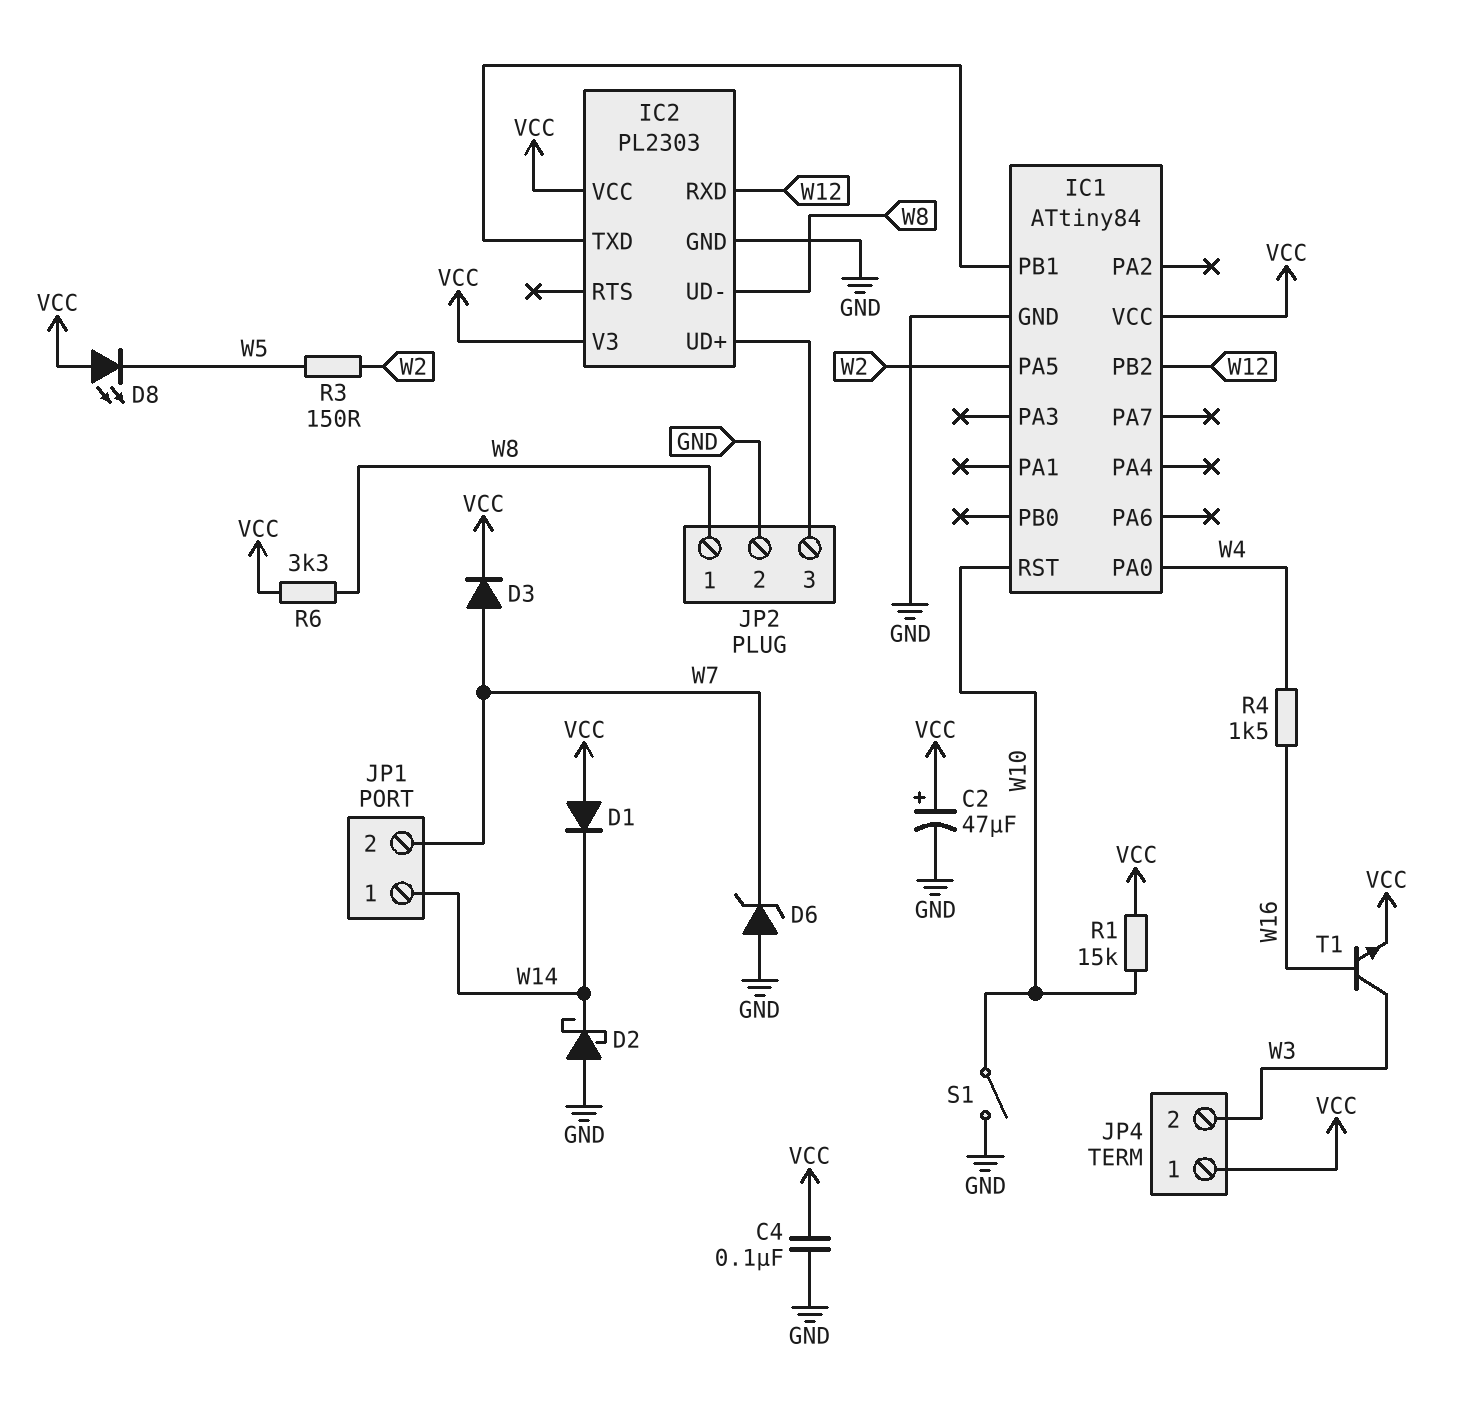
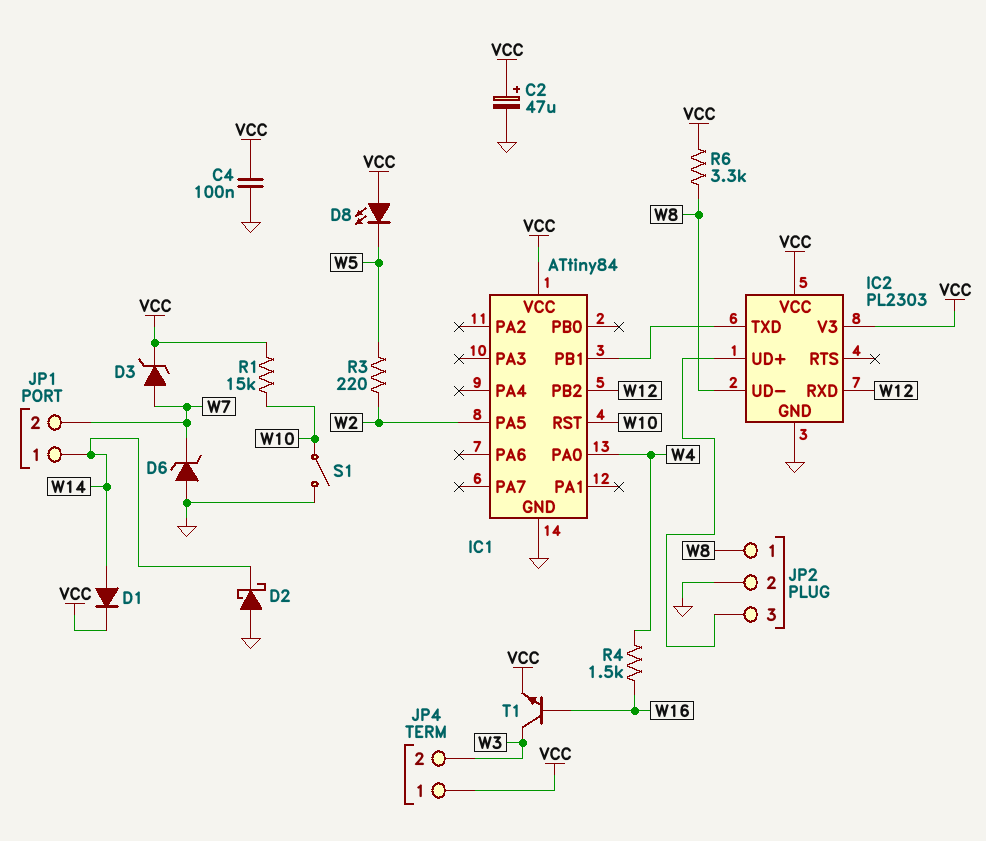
D1: diode (A VCC, K W14) -> diode (A W14, K VCC)
D3: diode (A W7, K VCC) -> zener (A W7, K VCC)
R3: 150 (W2, W5) -> 220 (W2, W5)

